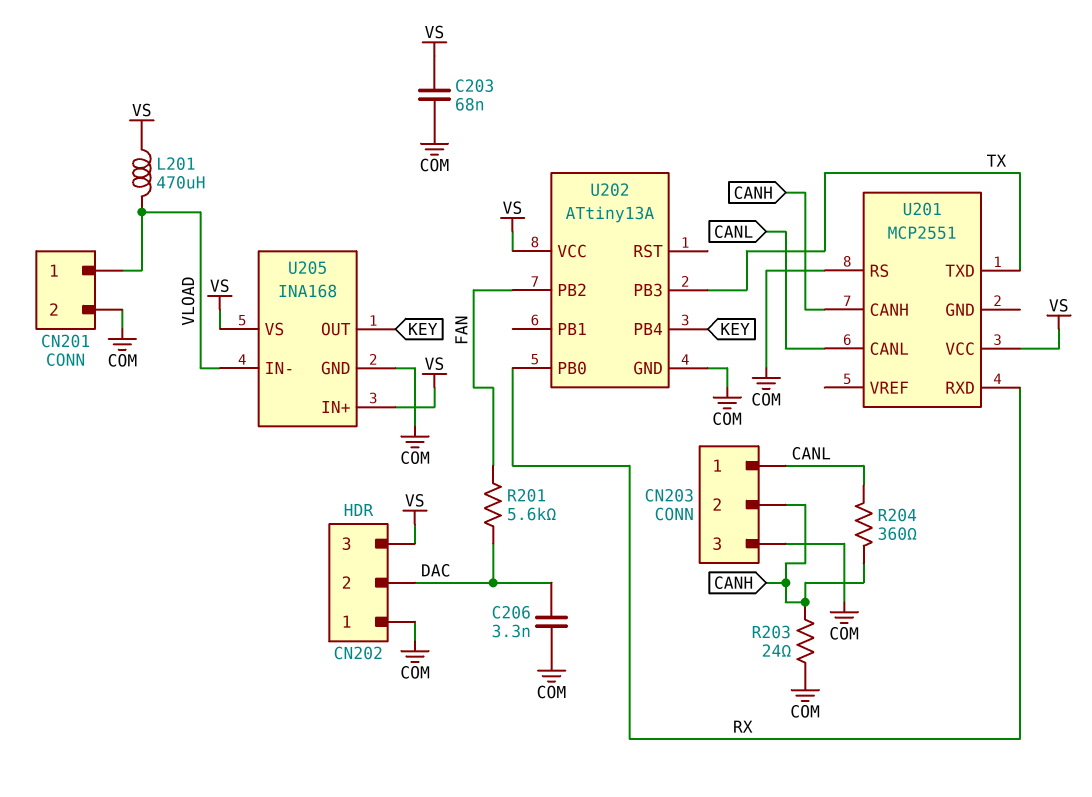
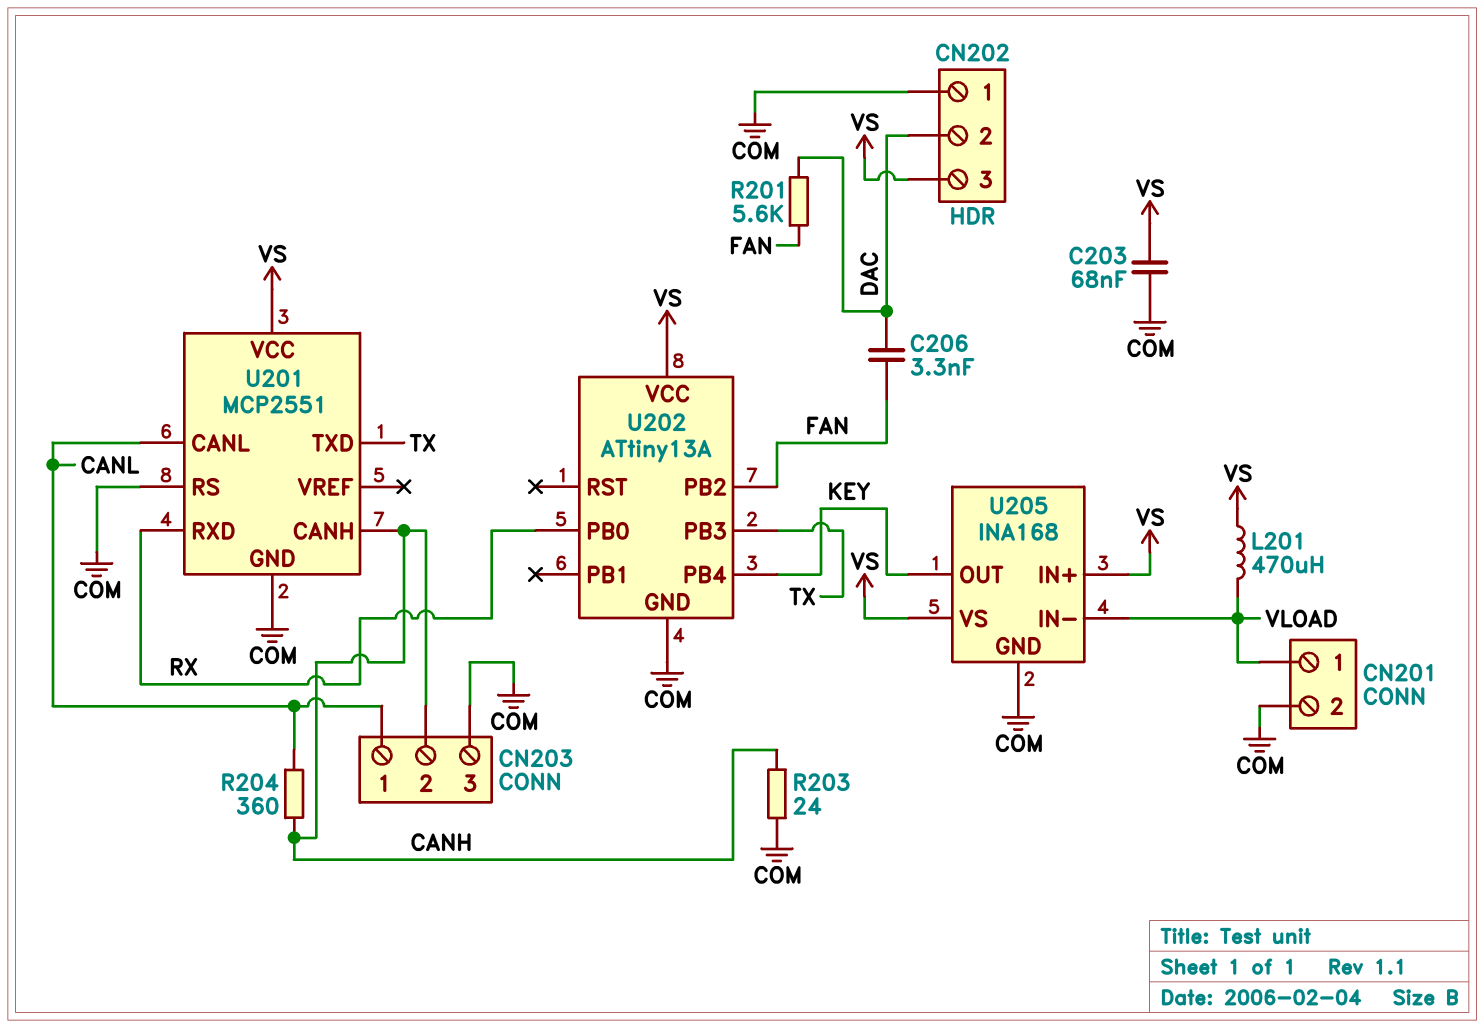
C206: 3.3nF (COM, DAC) -> 3.3nF (DAC, FAN)
U201 pin GND: none -> COM

